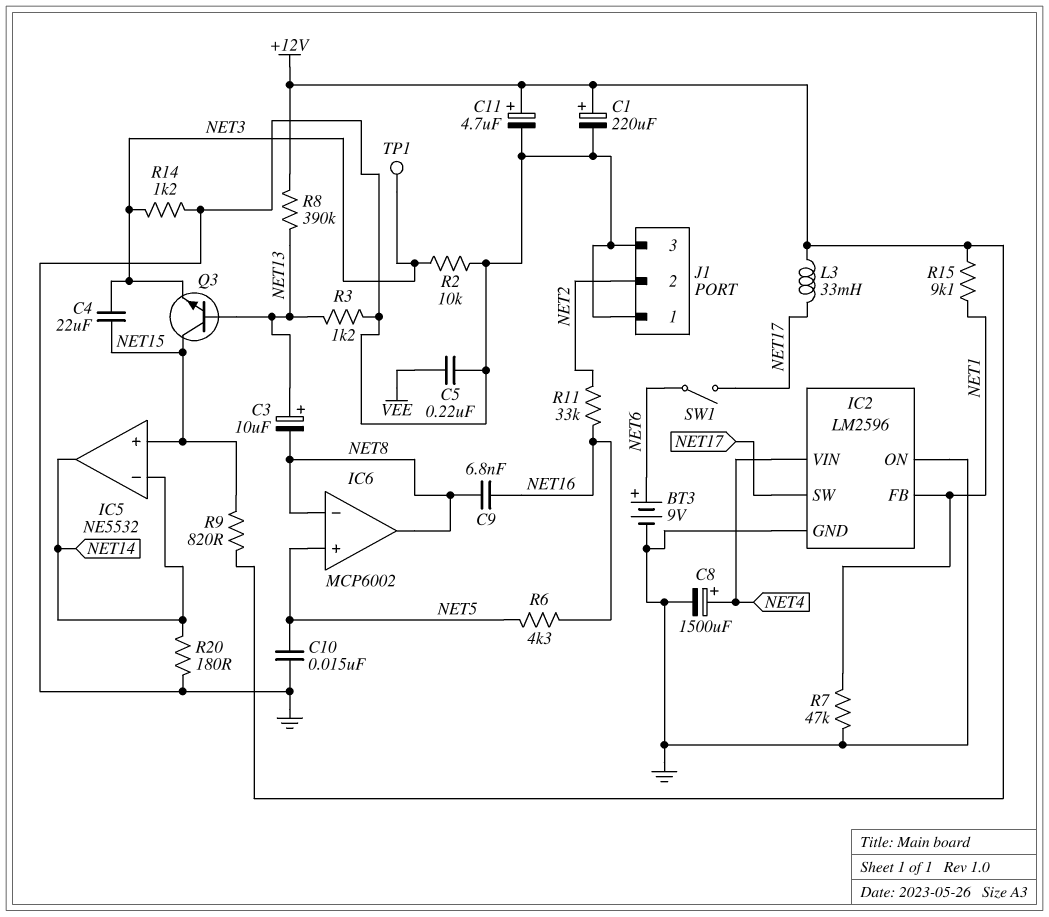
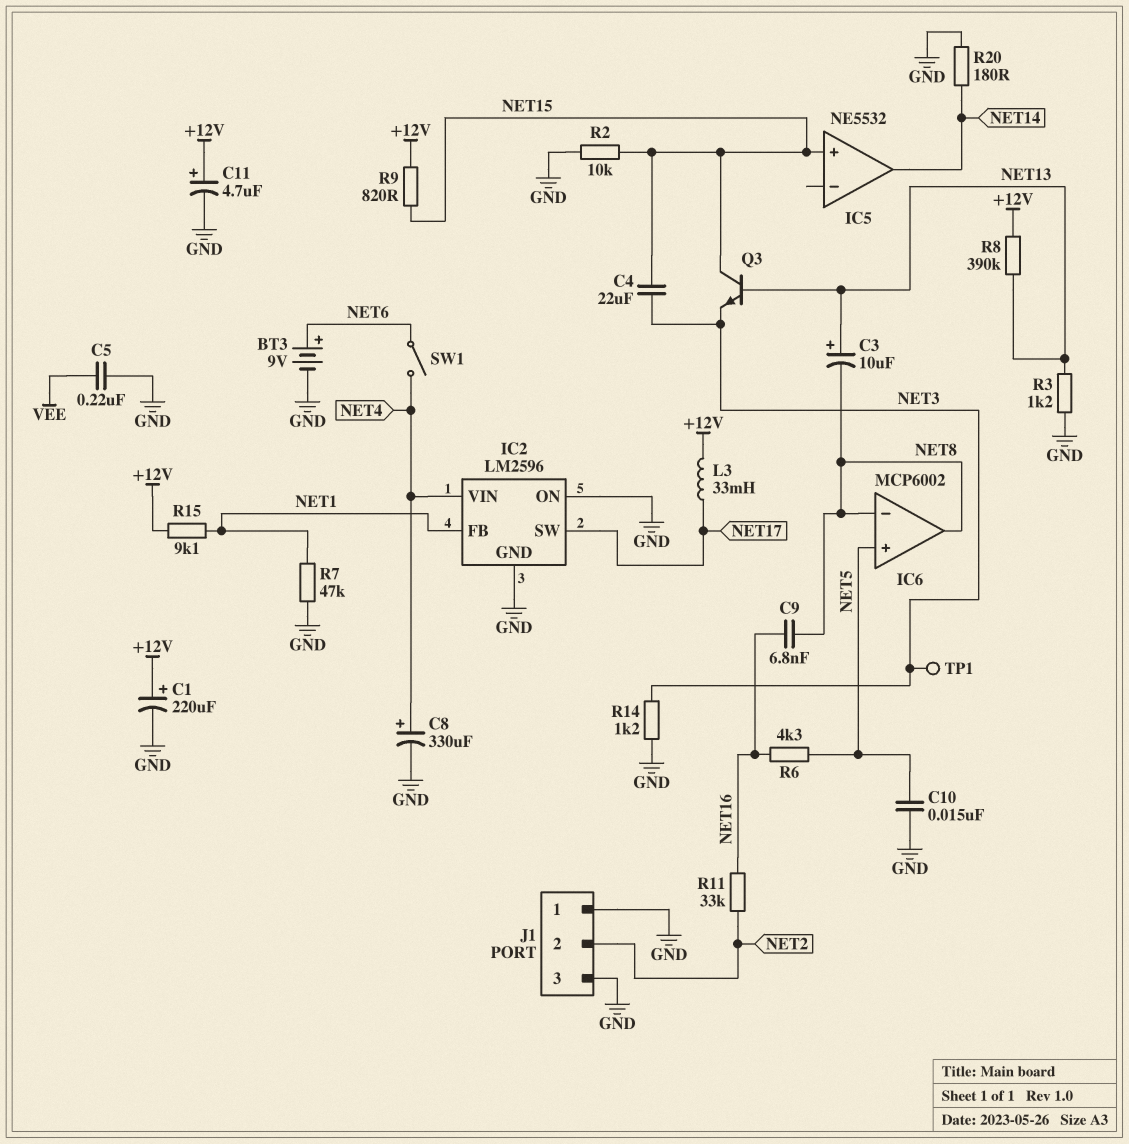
C8: 1500uF (plus NET4, minus GND) -> 330uF (plus NET4, minus GND)
IC5 pin in-: NET14 -> none
R2: 10k (GND, NET3) -> 10k (GND, NET15)
SW1: switch (NET6, NET17) -> switch (NET4, NET6)

